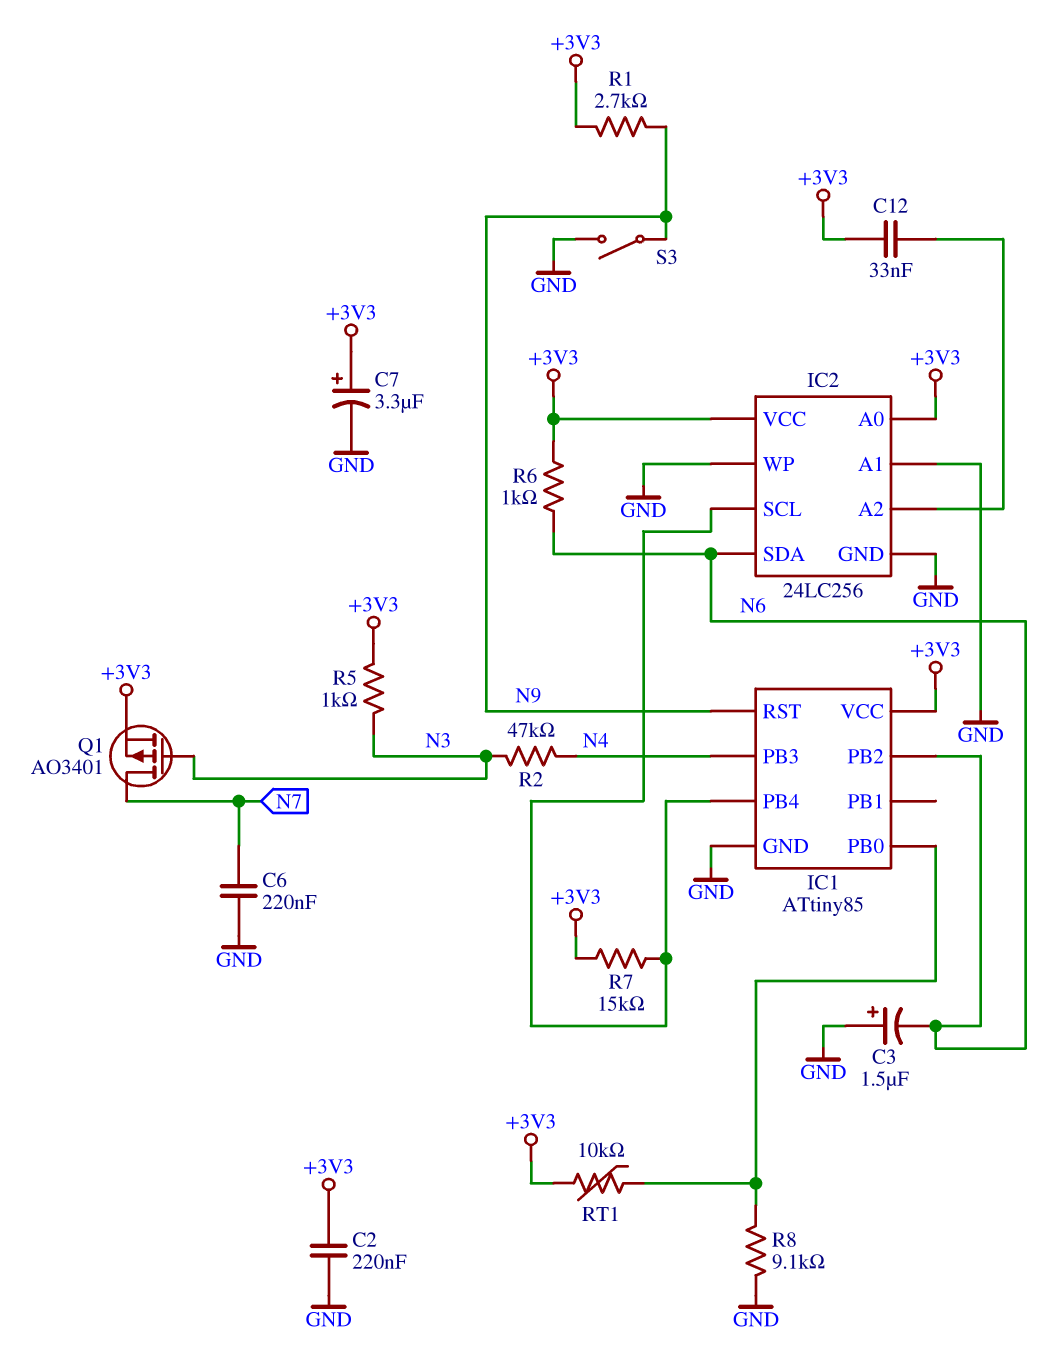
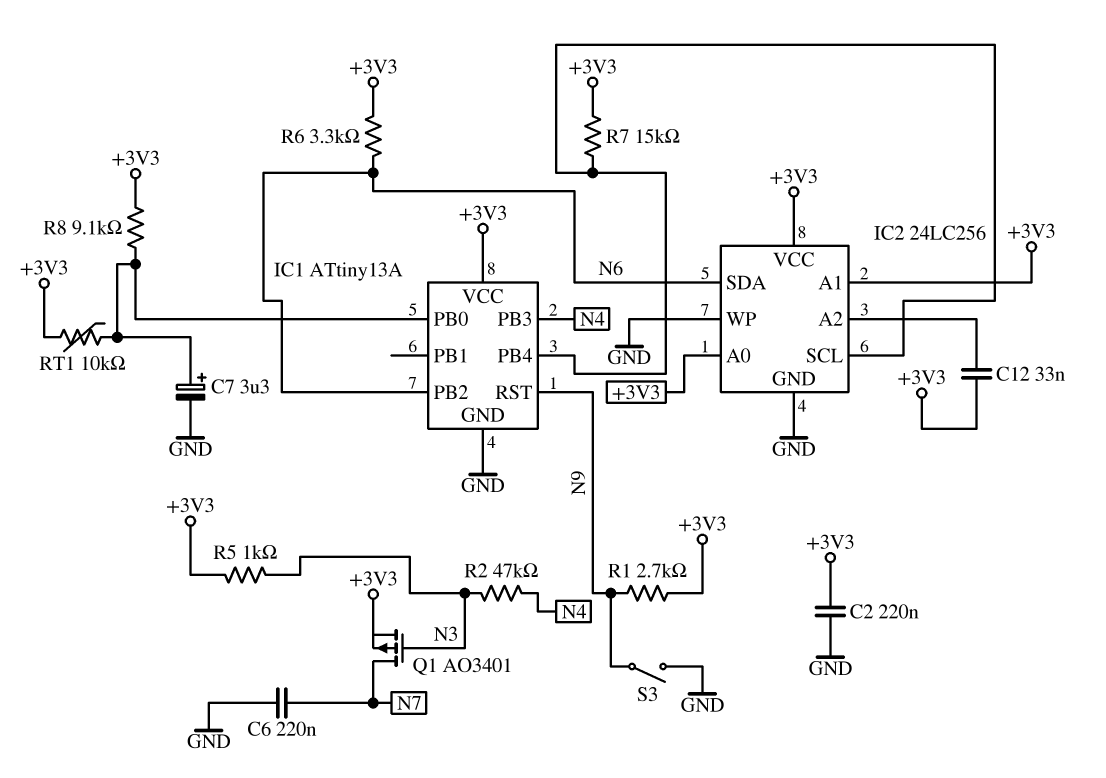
C3: 1.5uF (plus GND, minus N6) -> none
C7: 3.3uF (plus +3V3, minus GND) -> 3.3uF (plus IC1/PB0, minus GND)
IC1: ATtiny85 -> ATtiny13A
IC2 pin A1: GND -> +3V3
R6: 1k (+3V3, N6) -> 3.3k (+3V3, N6)
R8: 9.1k (GND, IC1/PB0) -> 9.1k (+3V3, IC1/PB0)

